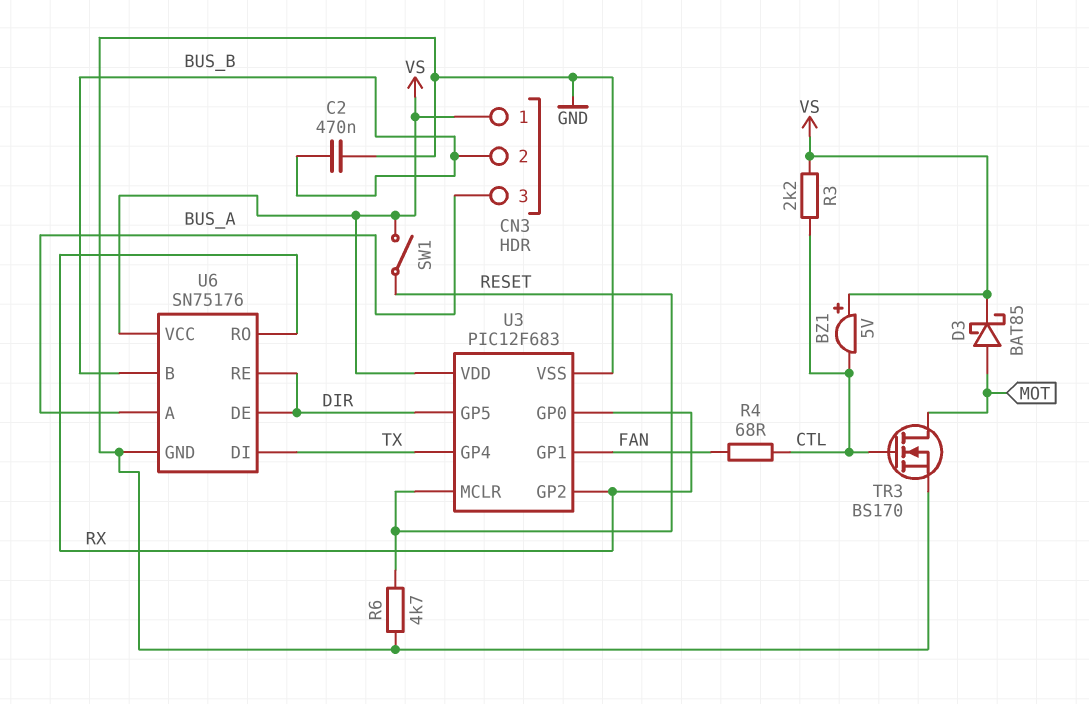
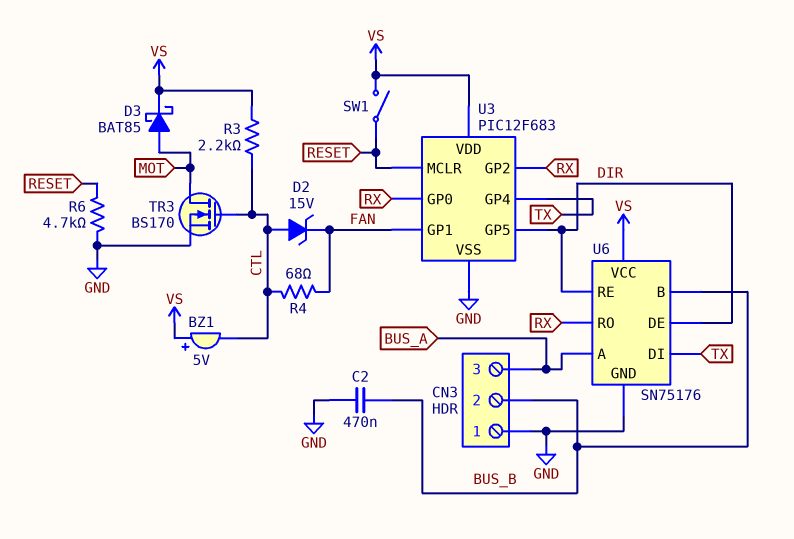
CN3 pin 1: VS -> GND
D2: none -> zener 15V (A CTL, K FAN)

